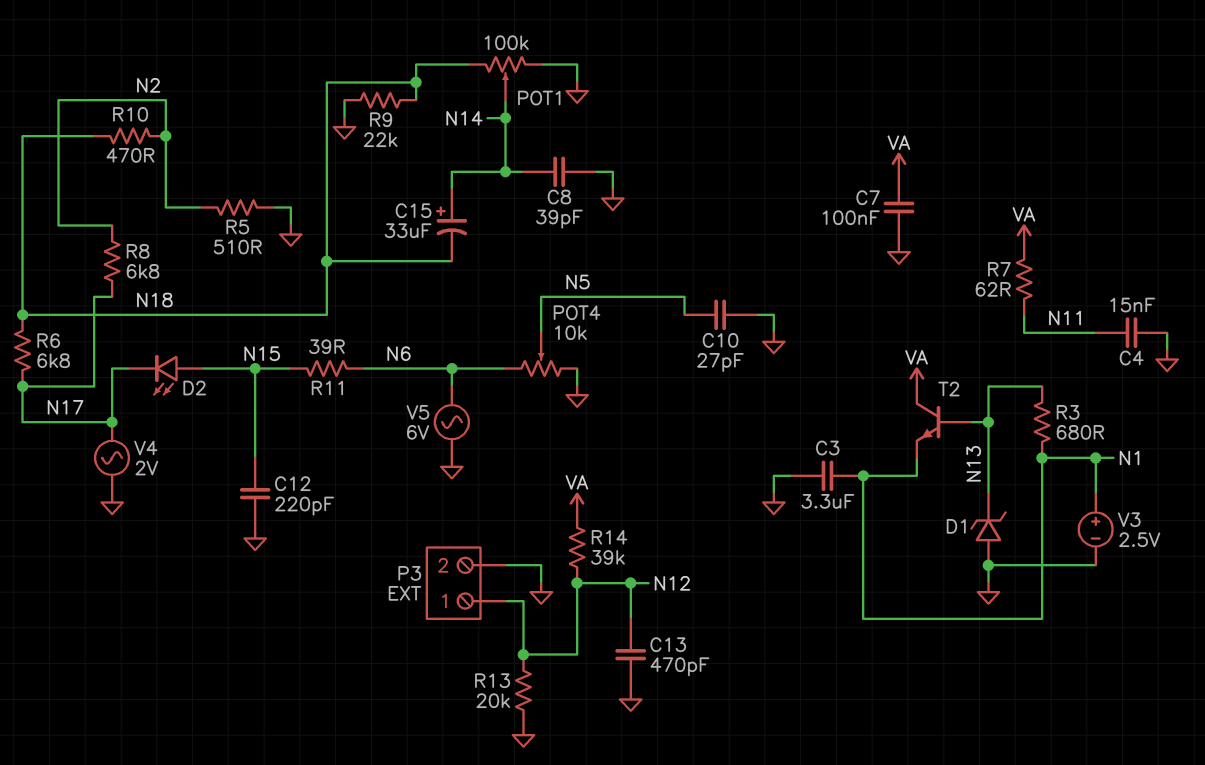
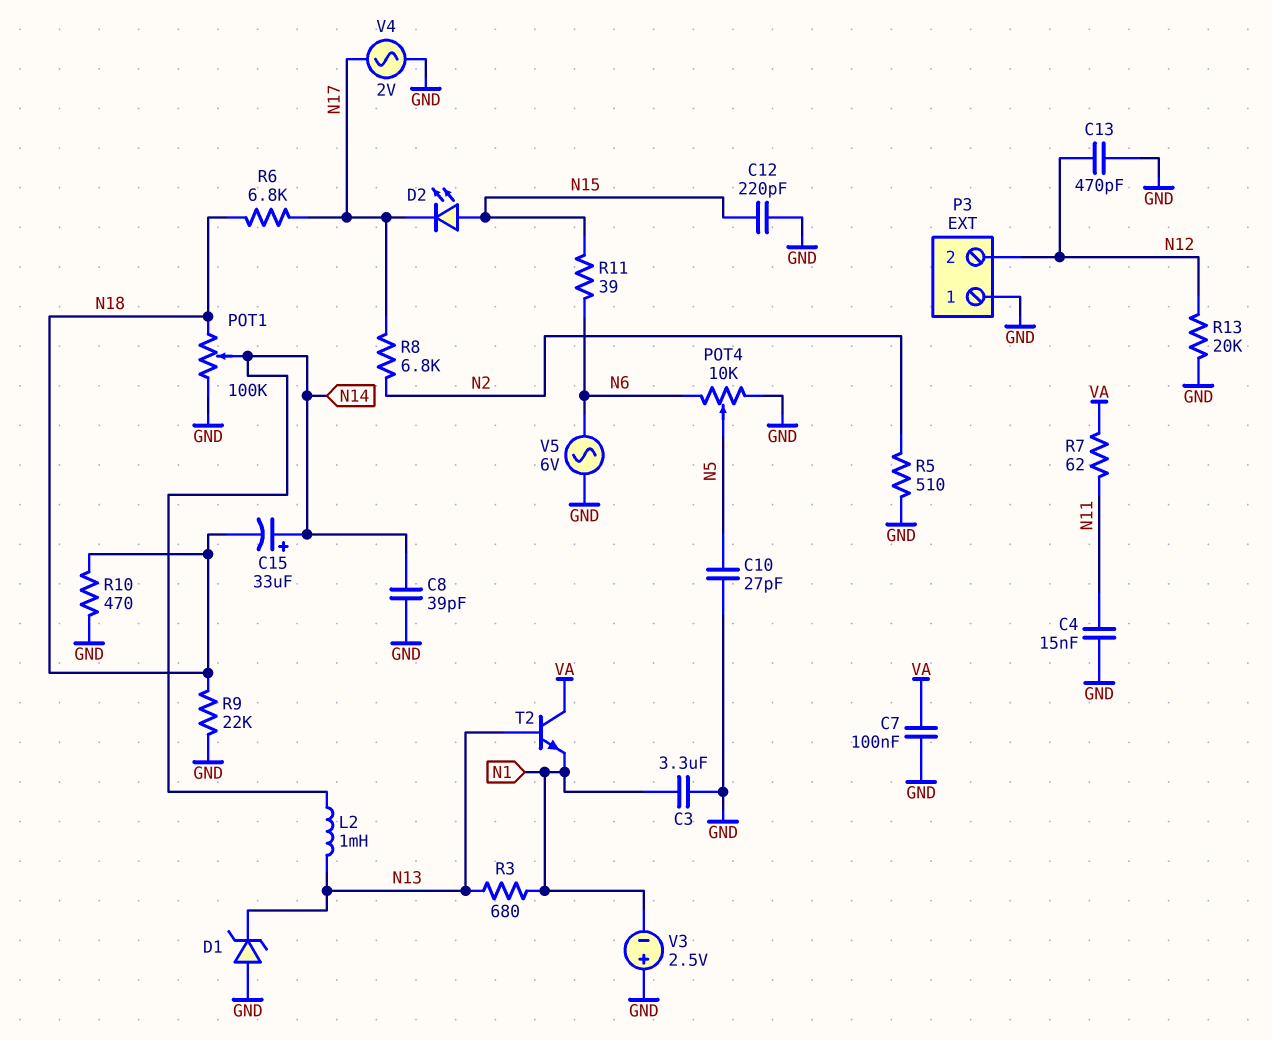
L2: none -> 1mH (N13, N14)
P3 pin 1: N12 -> GND
P3 pin 2: GND -> N12
R10: 470 (N2, N18) -> 470 (GND, N18)
R14: 39k (N12, VA) -> none
V3: 2.5V (plus N1, minus GND) -> 2.5V (plus GND, minus N1)

